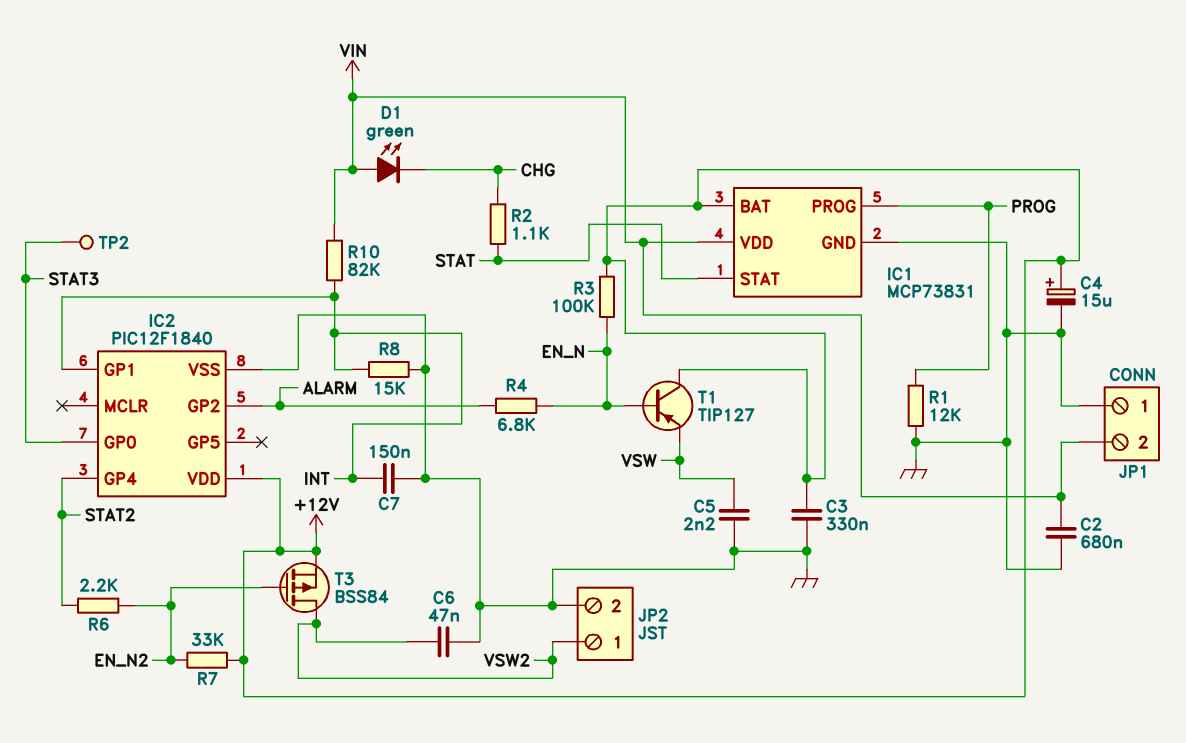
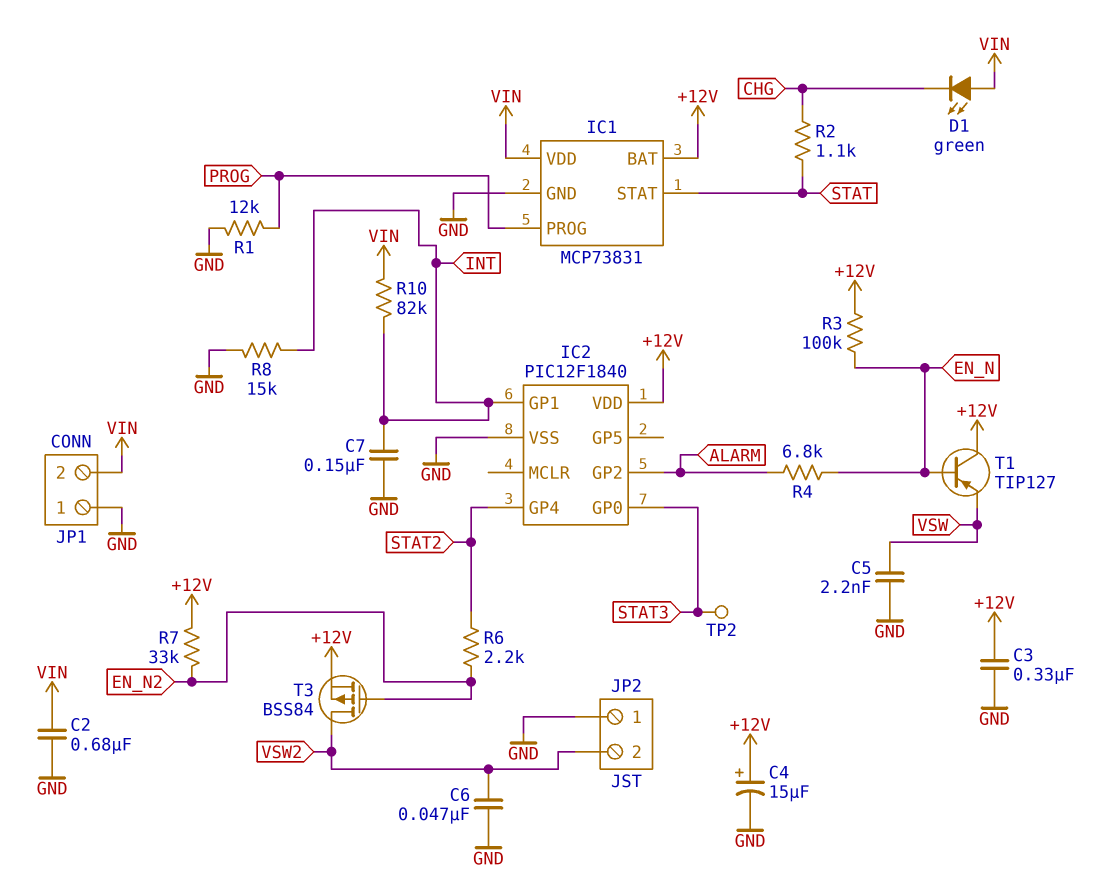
JP2 pin 1: VSW2 -> GND
JP2 pin 2: GND -> VSW2

